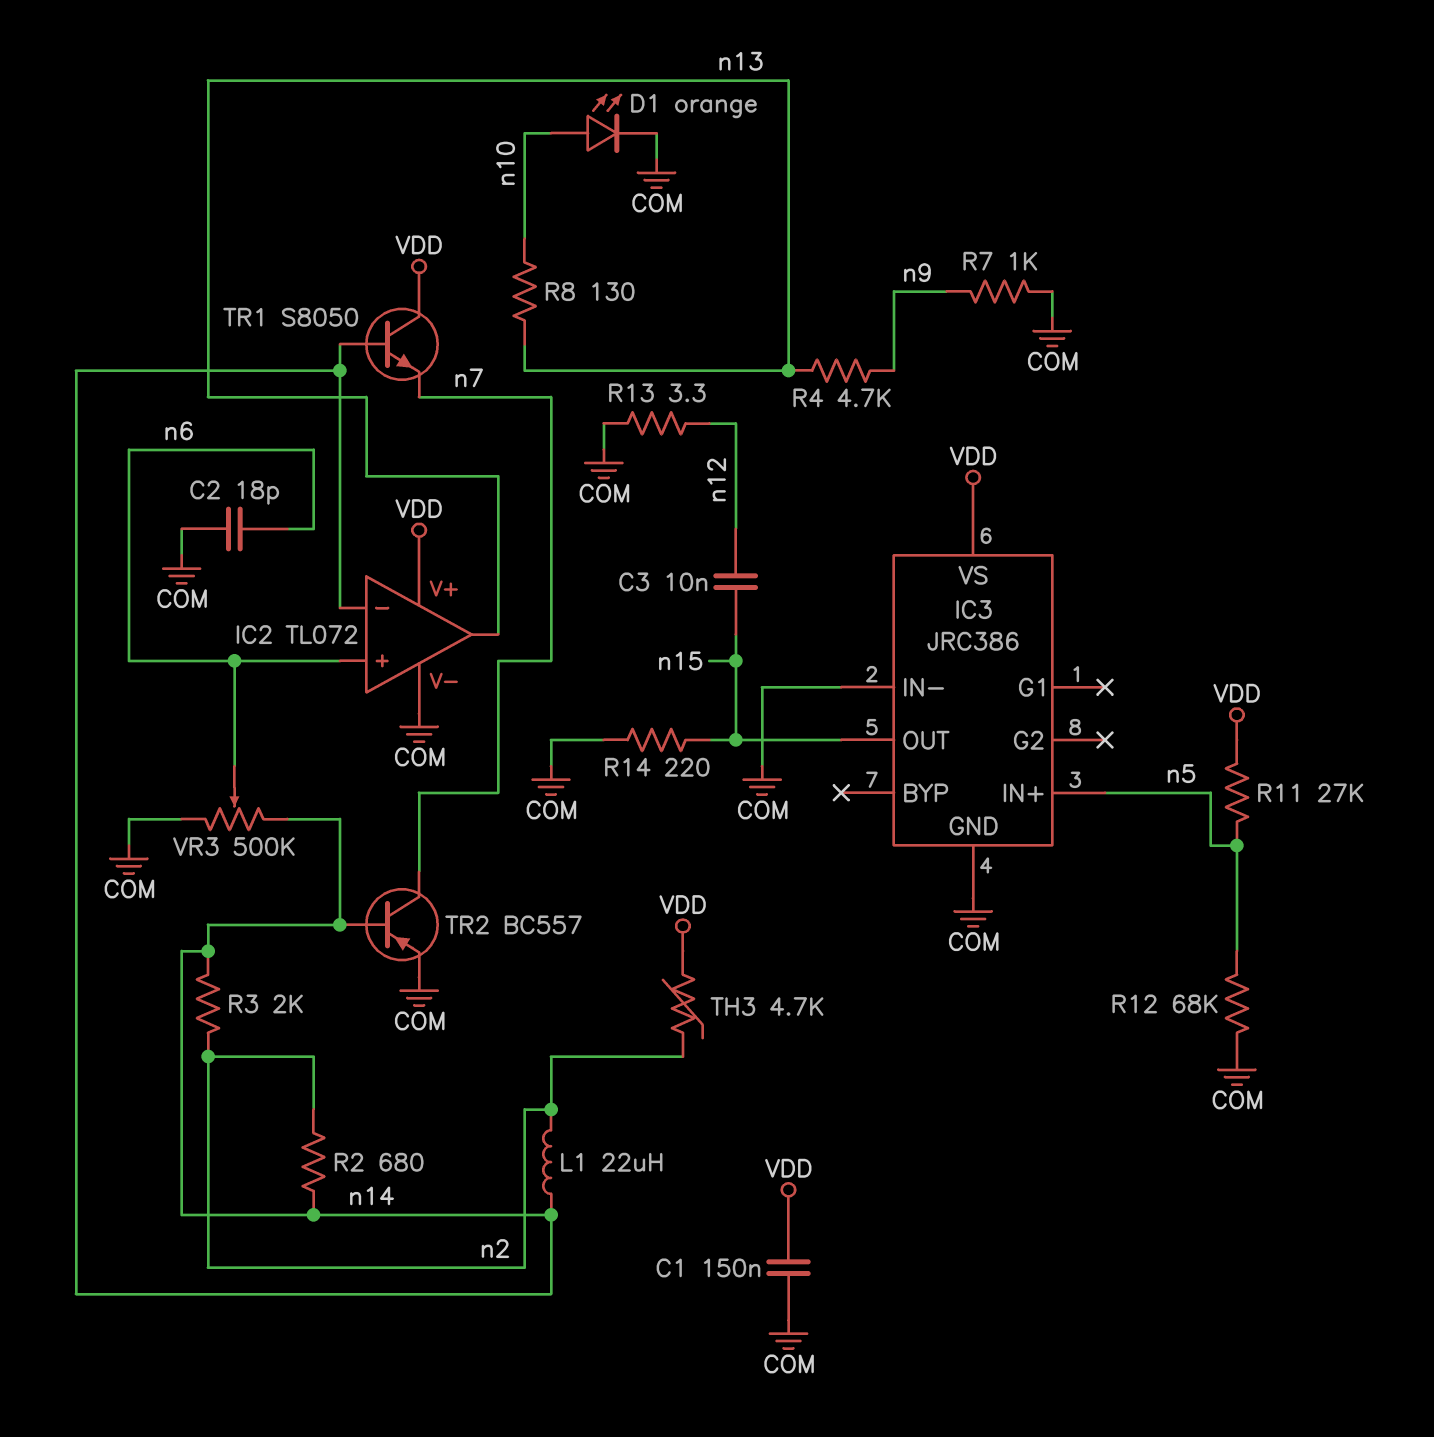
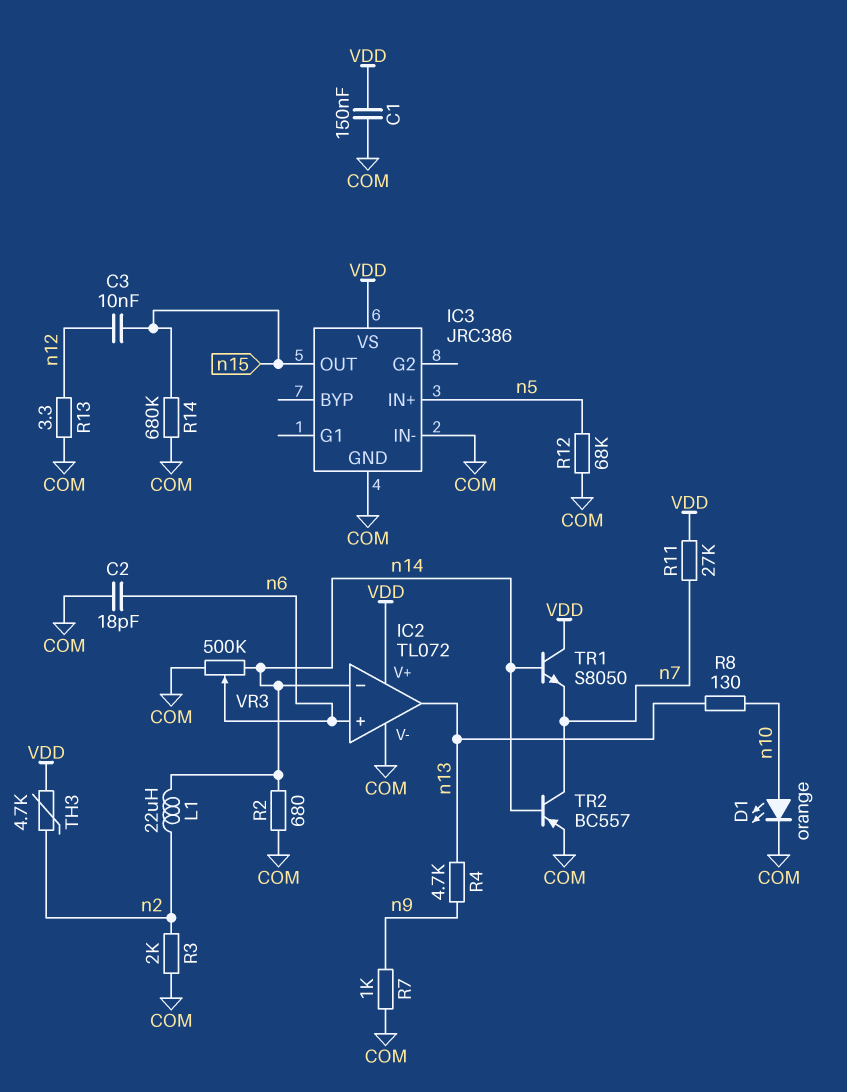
R2: 680 (n2, n14) -> 680 (COM, n14)
R3: 2k (n2, n14) -> 2k (COM, n2)
R11: 27k (VDD, n5) -> 27k (VDD, n7)
R14: 220 (COM, n15) -> 680k (COM, n15)

